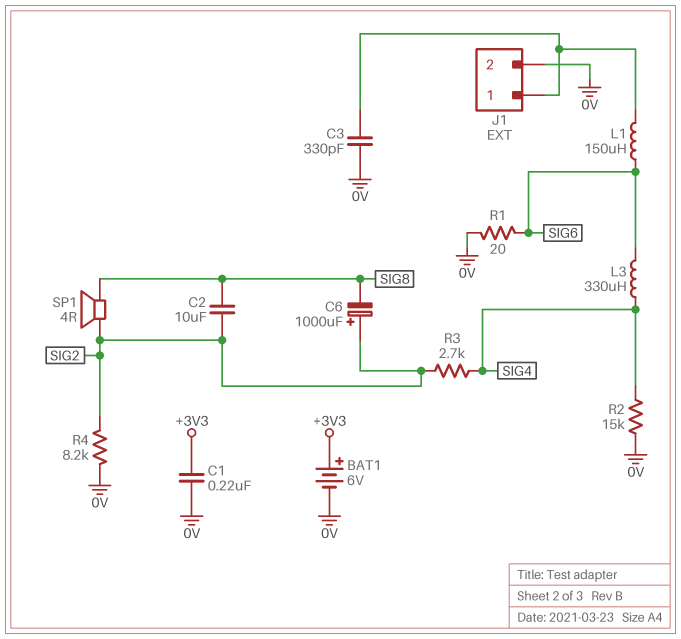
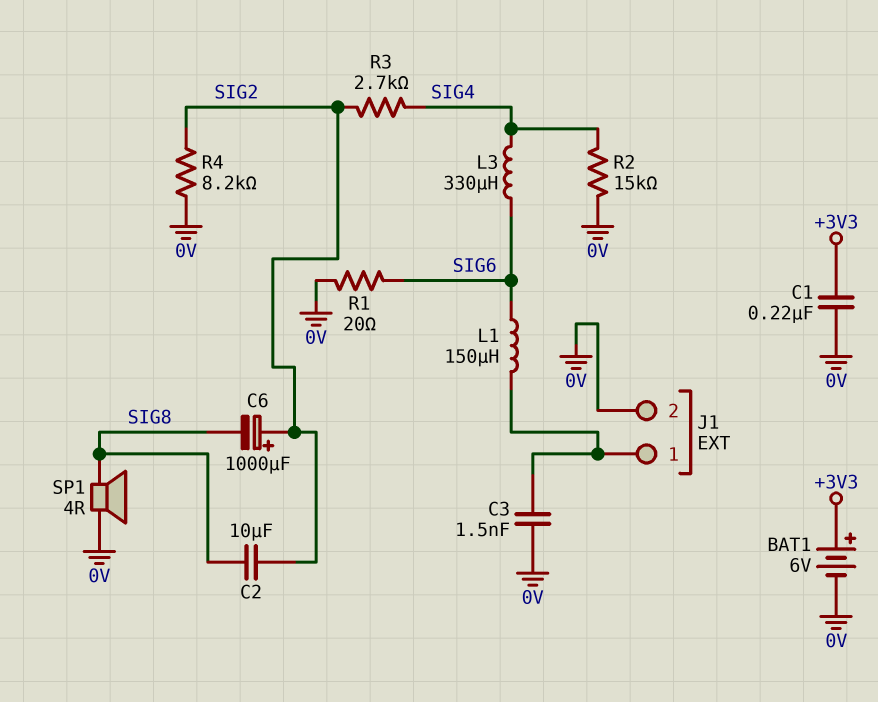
C3: 330pF (0V, J1/1) -> 1.5nF (0V, J1/1)
SP1: speaker 4R (SIG2, SIG8) -> speaker 4R (0V, SIG8)

